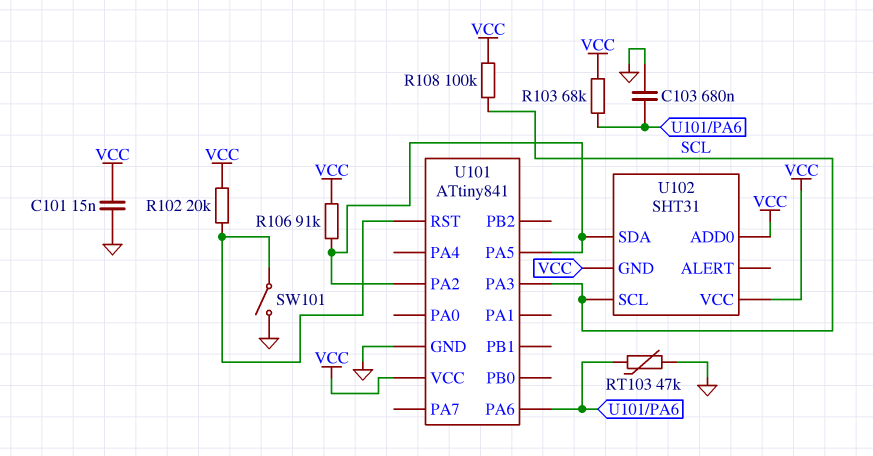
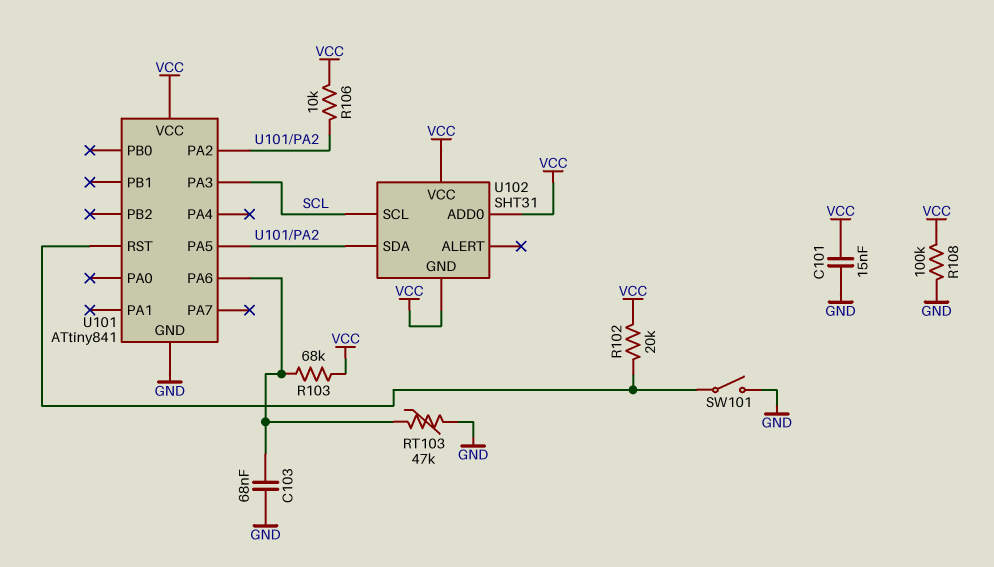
C103: 680nF (GND, U101/PA6) -> 68nF (GND, U101/PA6)
R106: 91k (U101/PA2, VCC) -> 10k (U101/PA2, VCC)
R108: 100k (SCL, VCC) -> 100k (GND, VCC)

